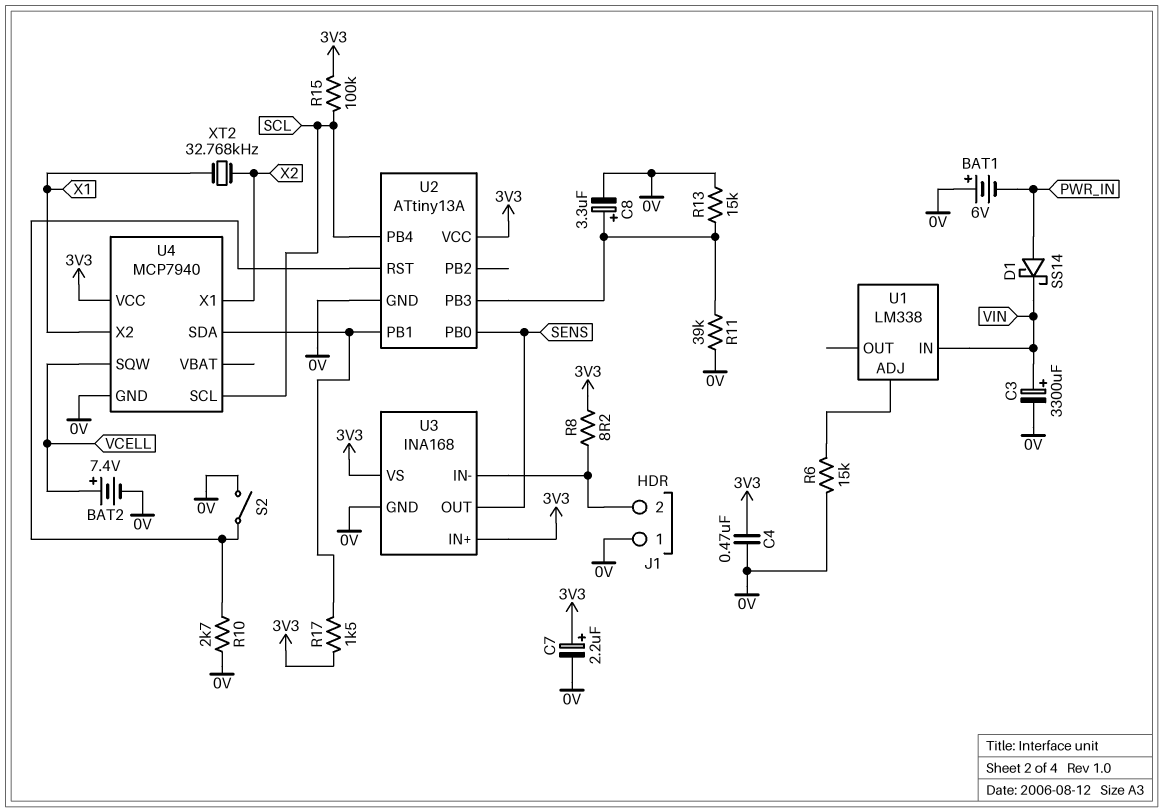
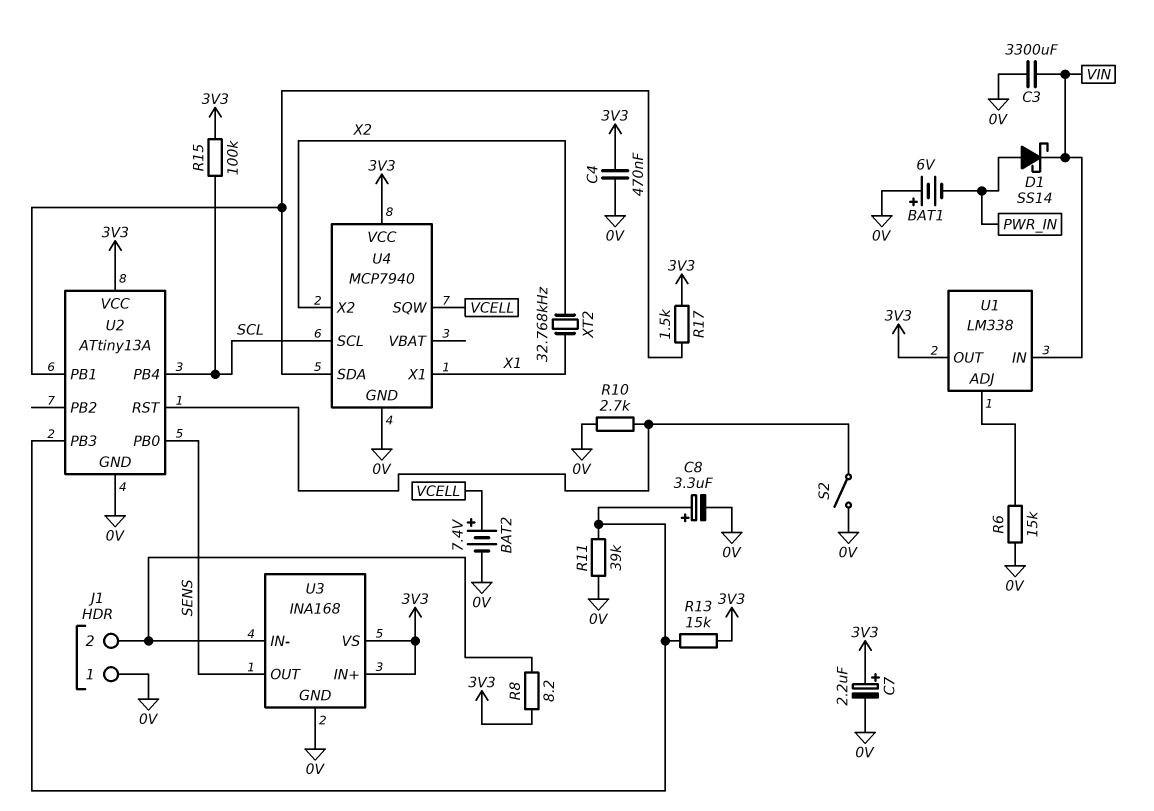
C3: 3300uF (plus VIN, minus 0V) -> 3300uF (0V, VIN)
R13: 15k (0V, U2/PB3) -> 15k (3V3, U2/PB3)
U1 pin OUT: none -> 3V3
U4 pin X1: X2 -> X1
U4 pin X2: X1 -> X2

